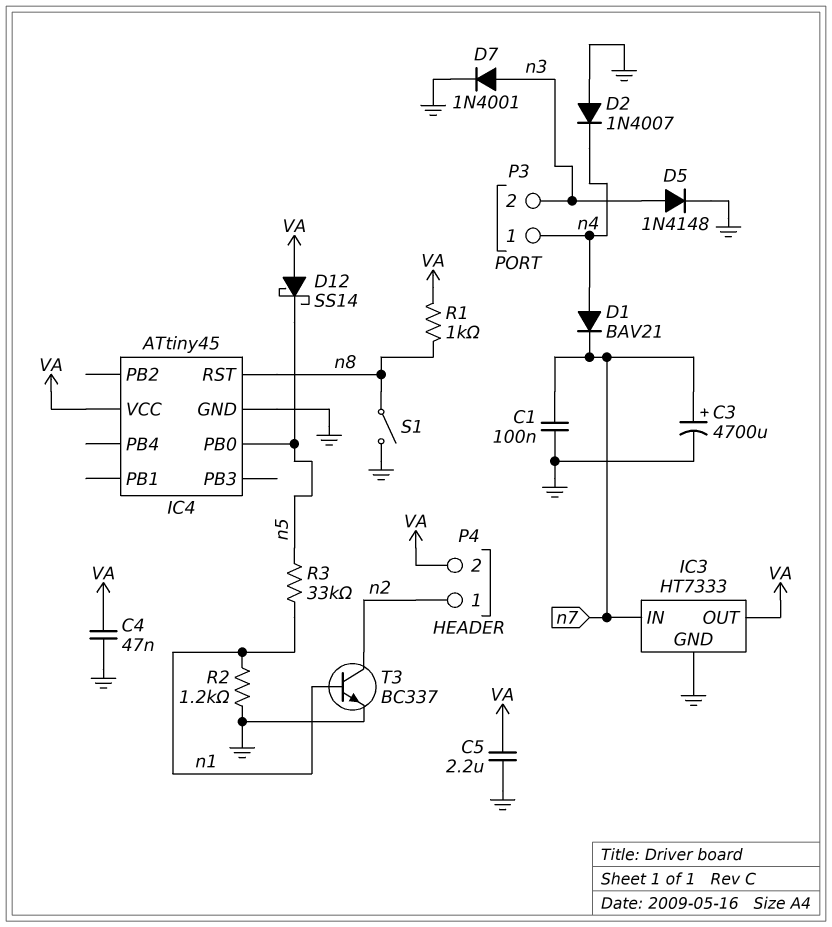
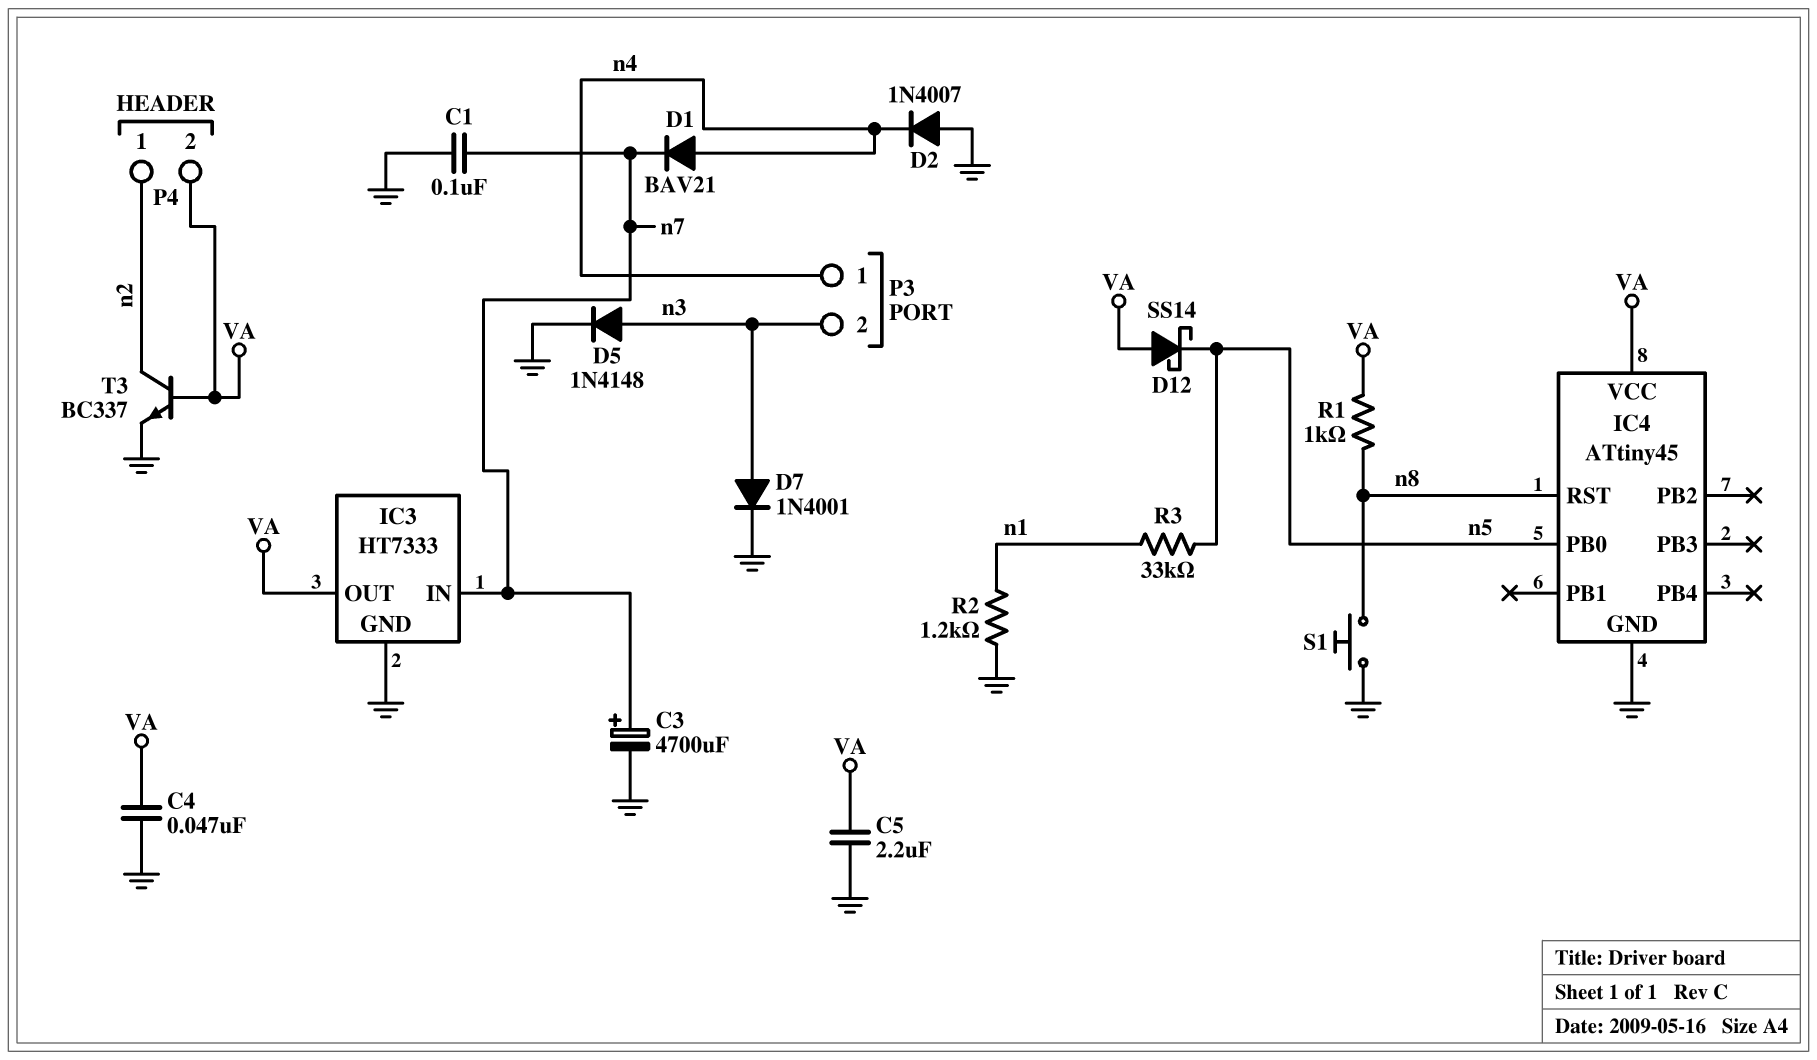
S1: switch (GND, n8) -> button (GND, n8)
T3: NPN BC337 (B n1, C n2, E GND) -> NPN BC337 (B VA, C n2, E GND)

